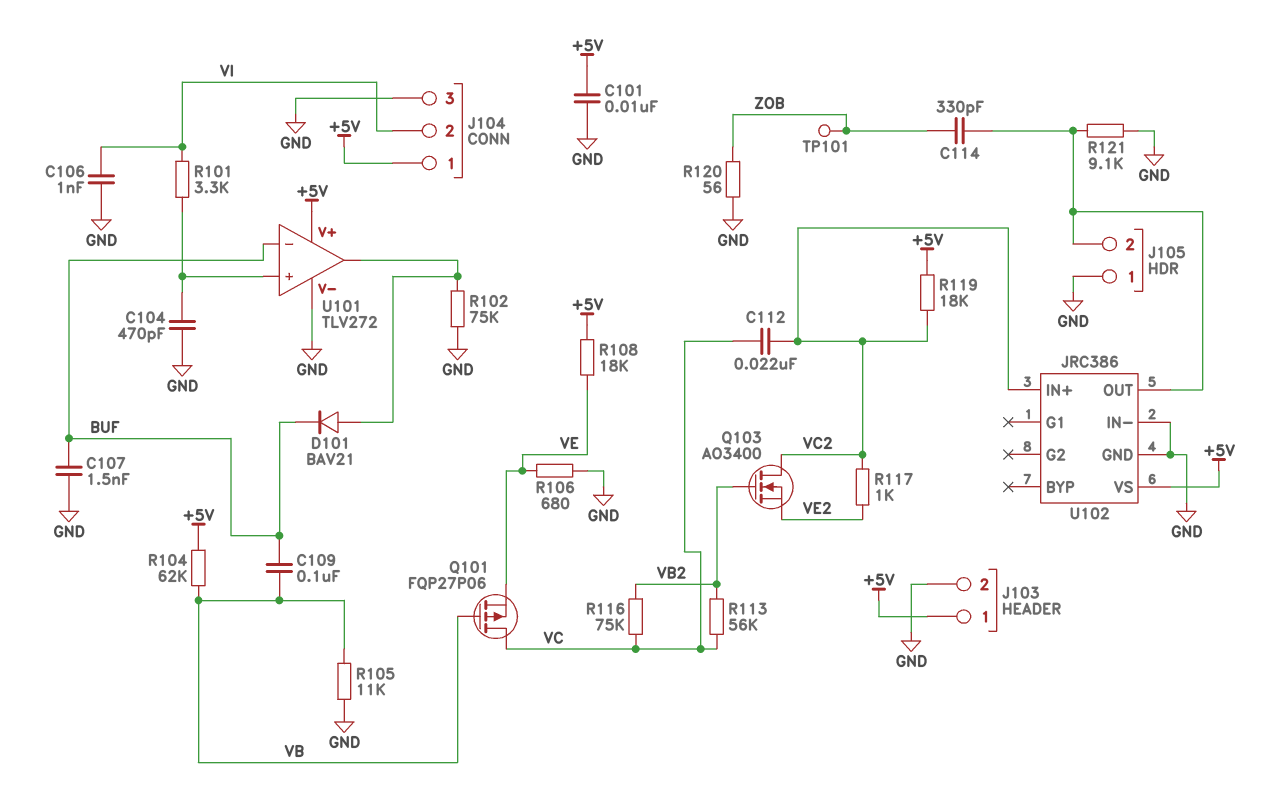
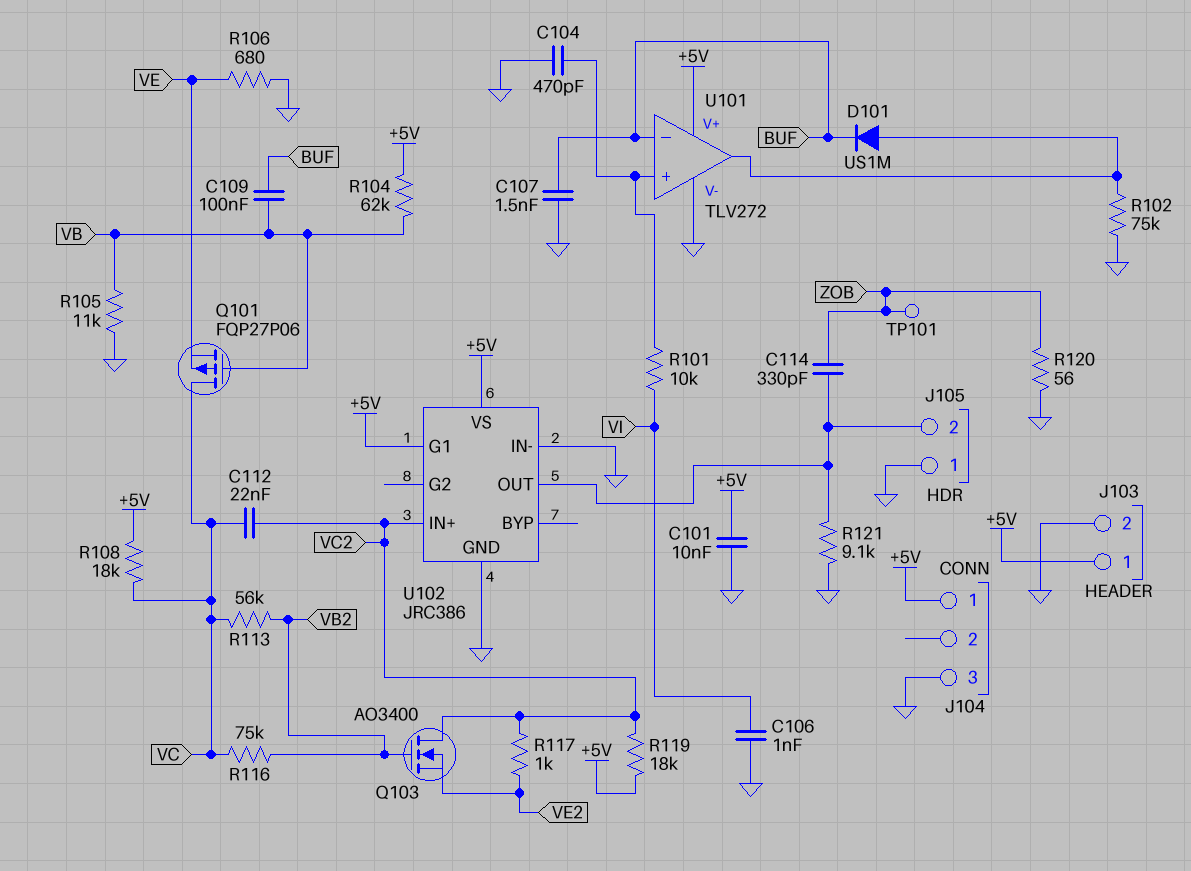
D101: diode BAV21 (A U101/out, K BUF) -> diode US1M (A U101/out, K BUF)
J104 pin 2: VI -> none
R101: 3.3k (U101/in+, VI) -> 10k (U101/in+, VI)
R108: 18k (+5V, VE) -> 18k (+5V, VC)
U102 pin G1: none -> +5V

